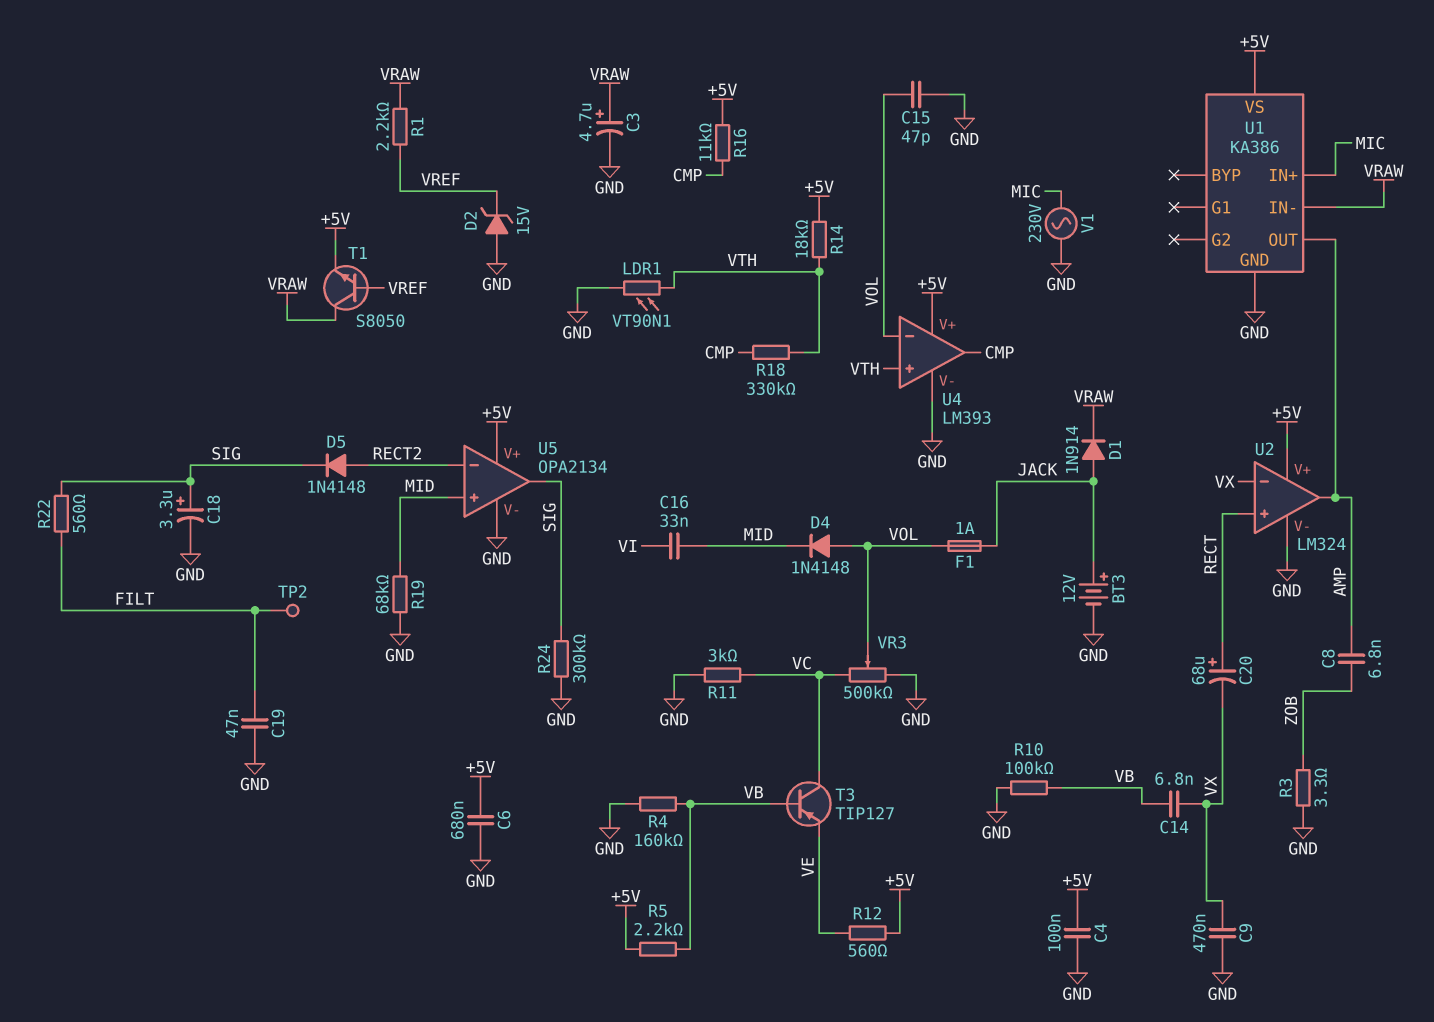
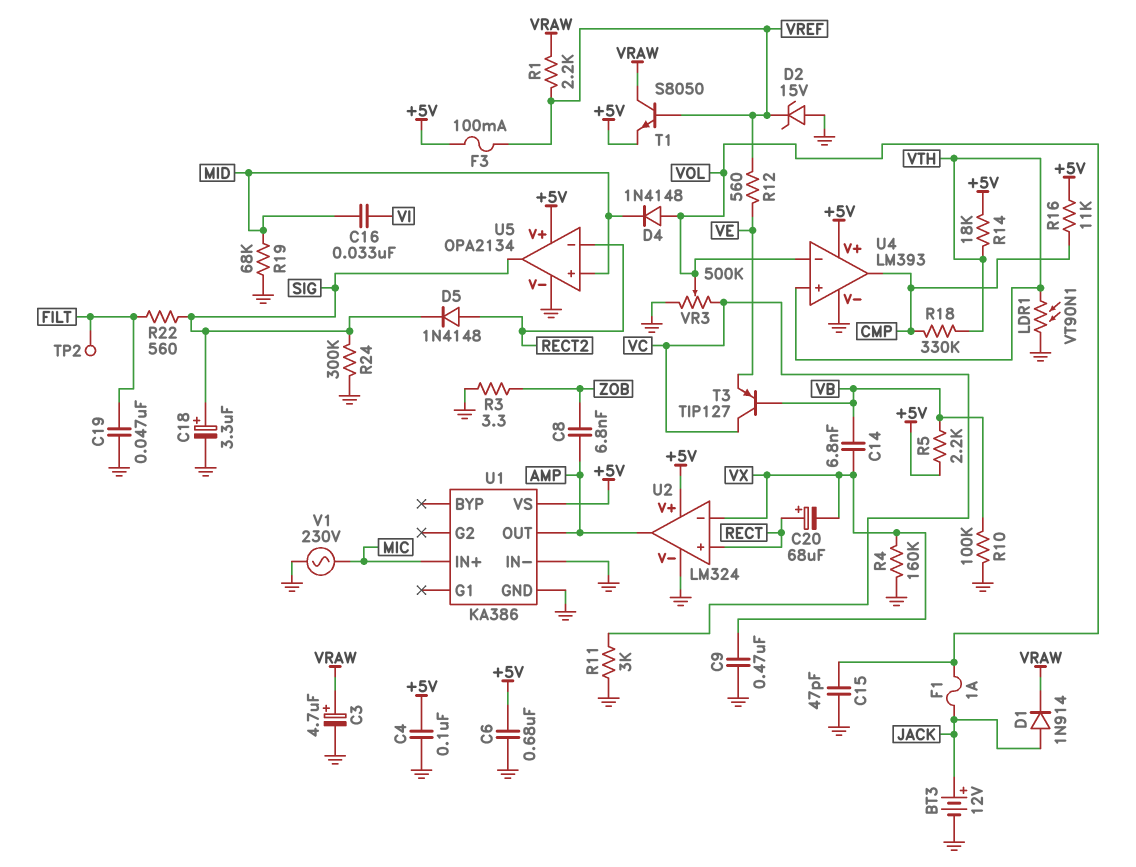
F3: none -> 100mA (+5V, VREF)
R4: 160k (GND, VB) -> 160k (GND, VX)
R12: 560 (+5V, VE) -> 560 (VE, VREF)
U1 pin IN-: VRAW -> GND

